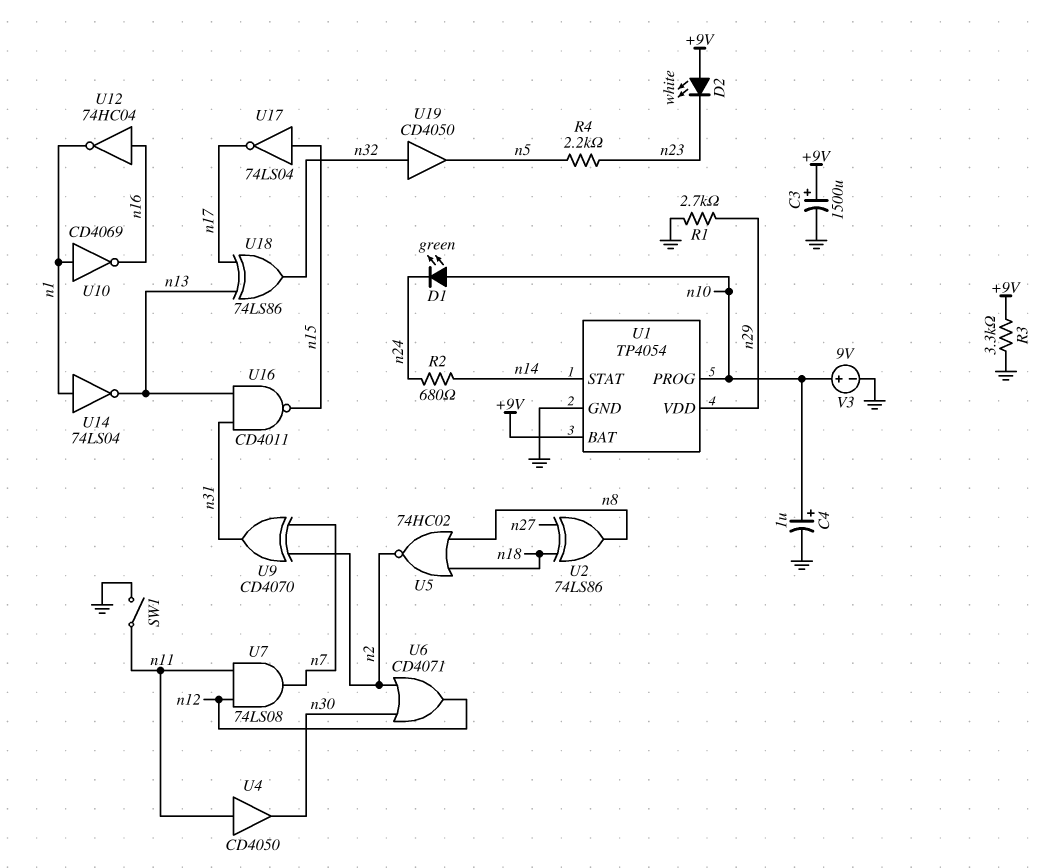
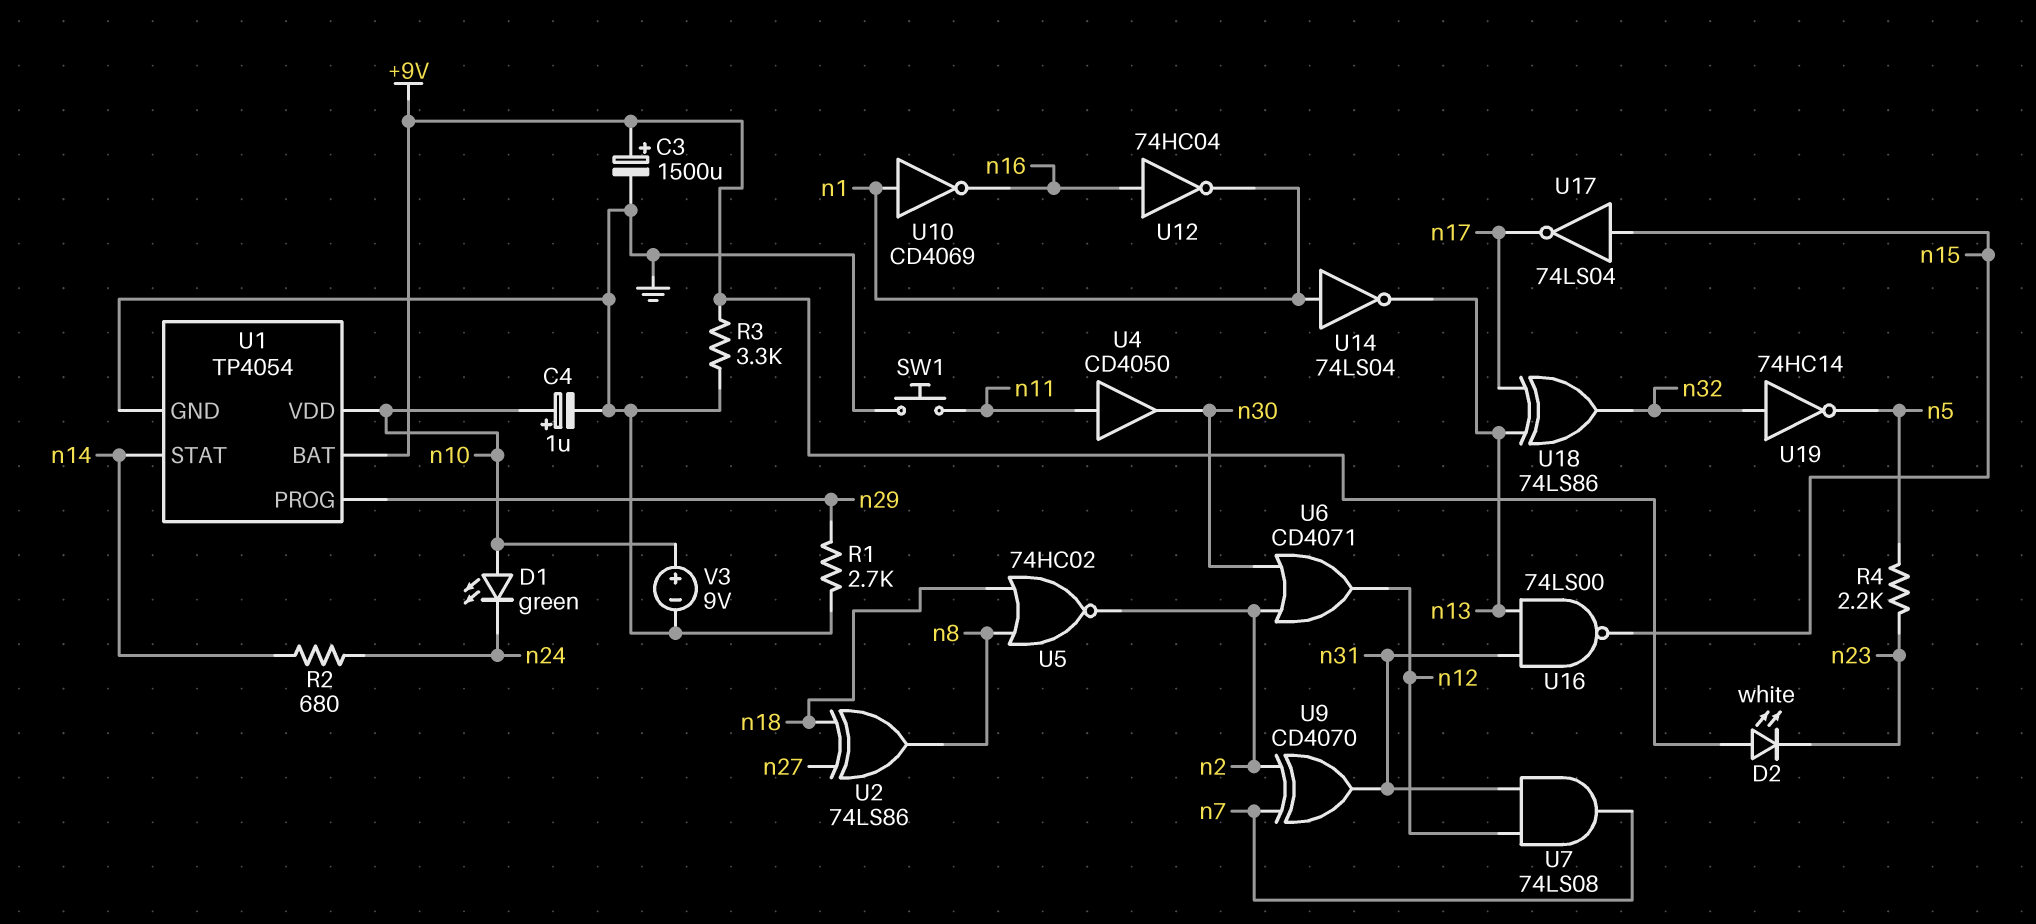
SW1: switch (GND, n11) -> button (GND, n11)
U1 pin PROG: n10 -> n29
U1 pin VDD: n29 -> n10
U7: AND 74LS08 (in n11, in n12, out n7) -> AND 74LS08 (in n12, in n31, out n7)
U16: NAND CD4011 (in n13, in n31, out n15) -> NAND 74LS00 (in n13, in n31, out n15)
U19: buffer CD4050 (in n32, out n5) -> NOT 74HC14 (in n32, out n5)

